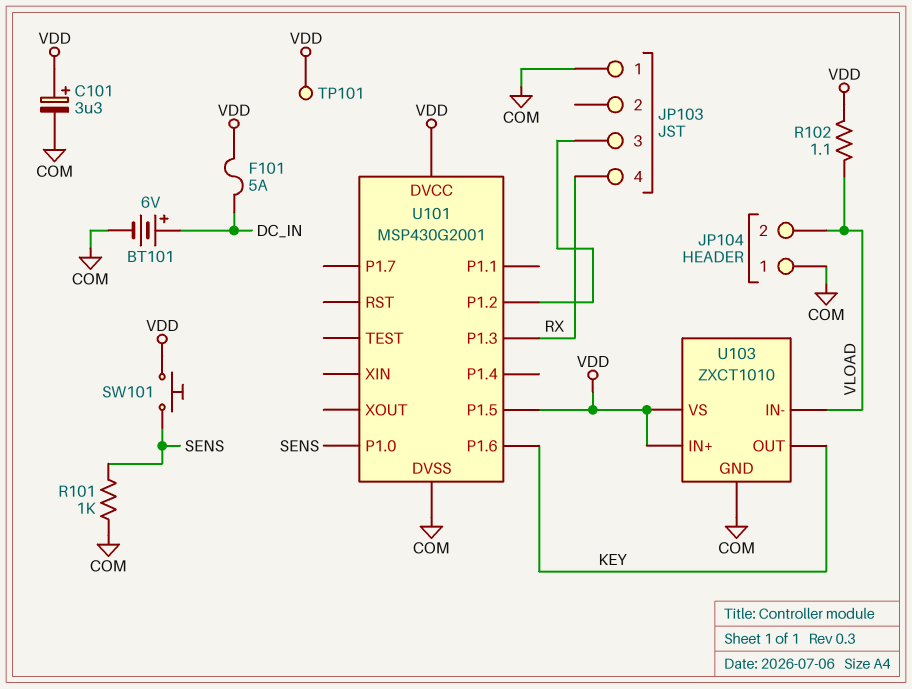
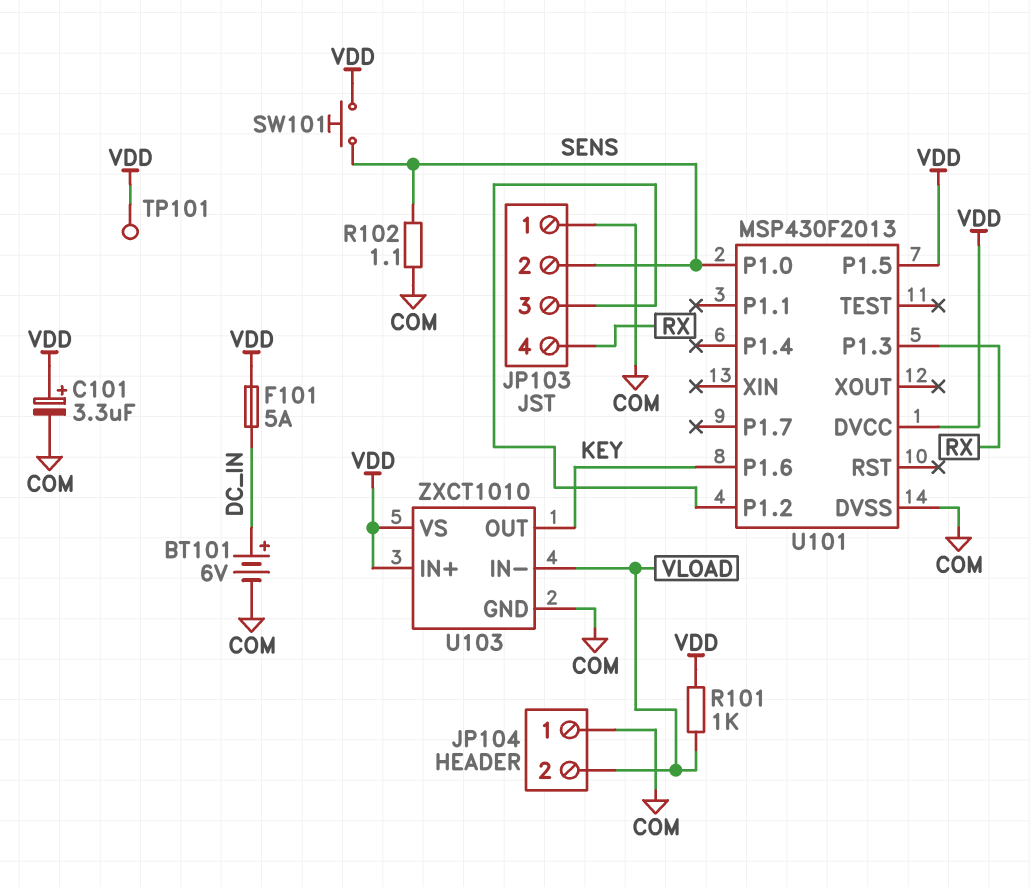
JP103 pin 2: none -> SENS
R101: 1k (COM, SENS) -> 1k (VDD, VLOAD)
R102: 1.1 (VDD, VLOAD) -> 1.1 (COM, SENS)
U101: MSP430G2001 -> MSP430F2013

